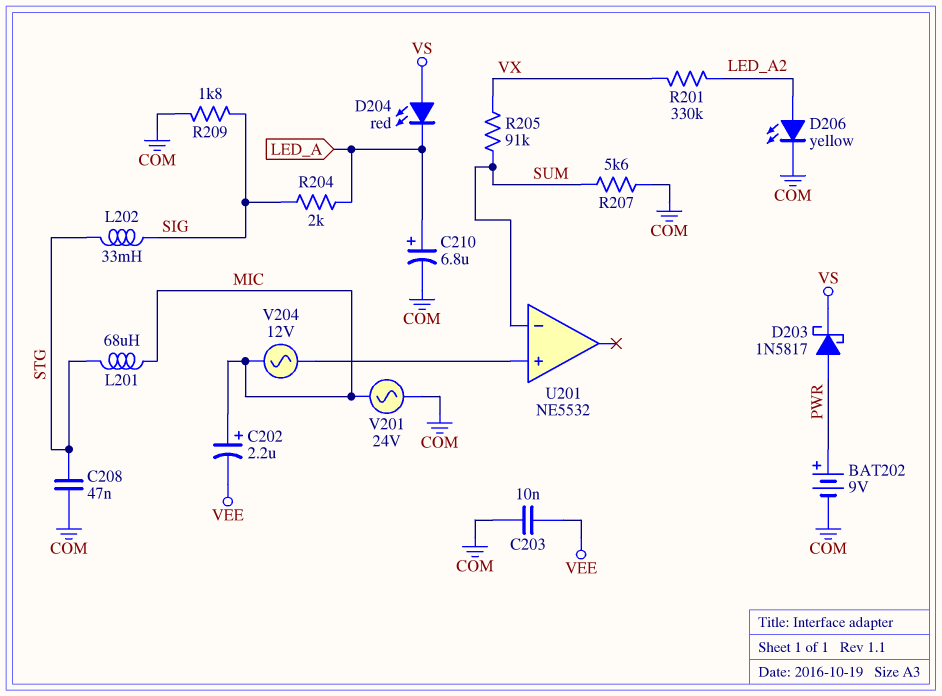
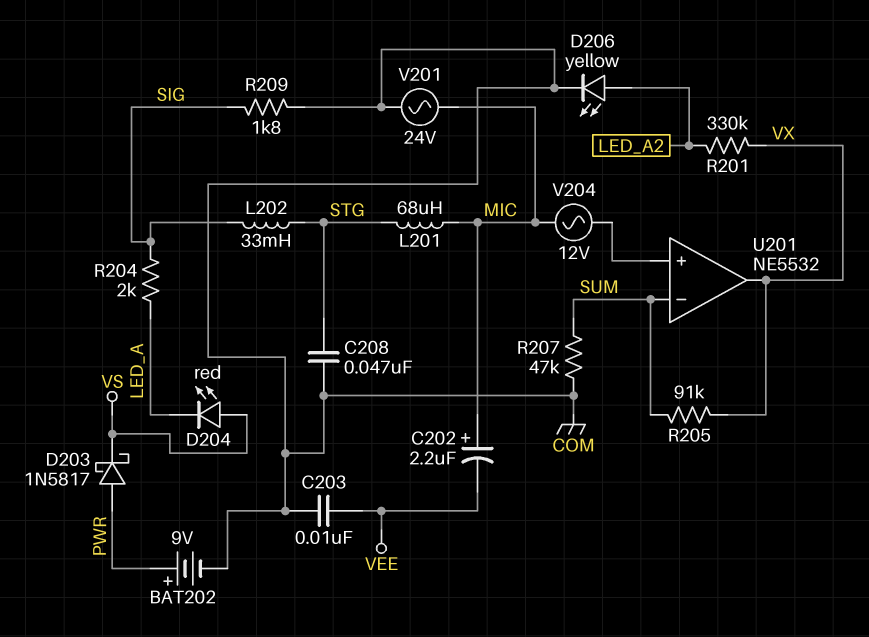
C210: 6.8uF (plus LED_A, minus COM) -> none
R207: 5.6k (COM, SUM) -> 47k (COM, SUM)
U201 pin out: none -> VX

